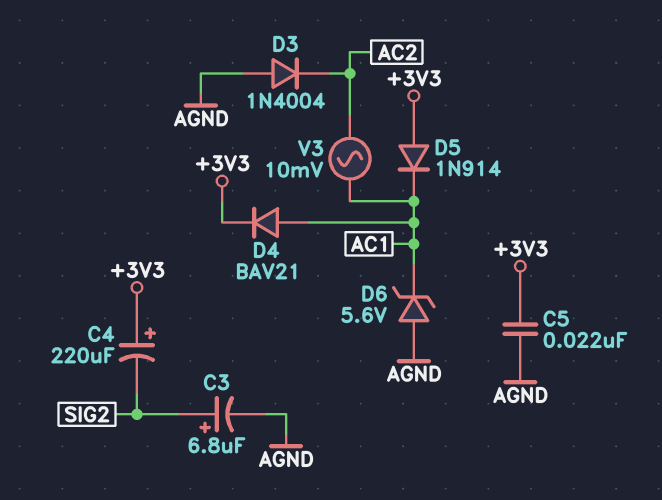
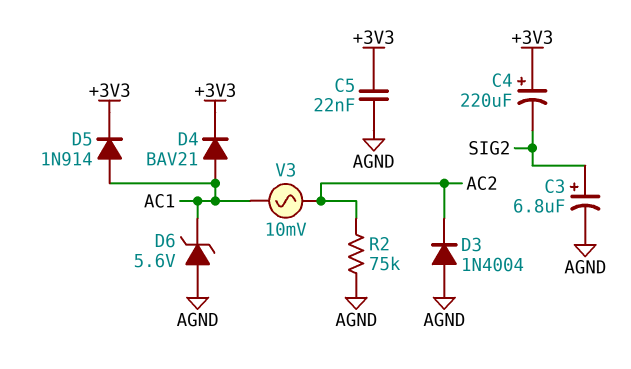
D5: diode 1N914 (A +3V3, K AC1) -> diode 1N914 (A AC1, K +3V3)
R2: none -> 75k (AC2, AGND)

